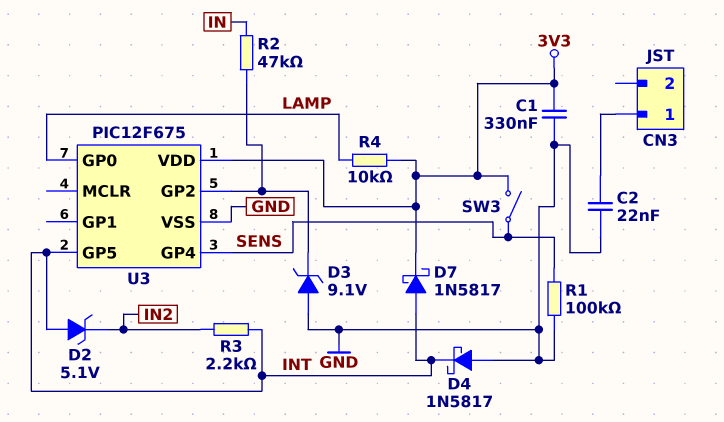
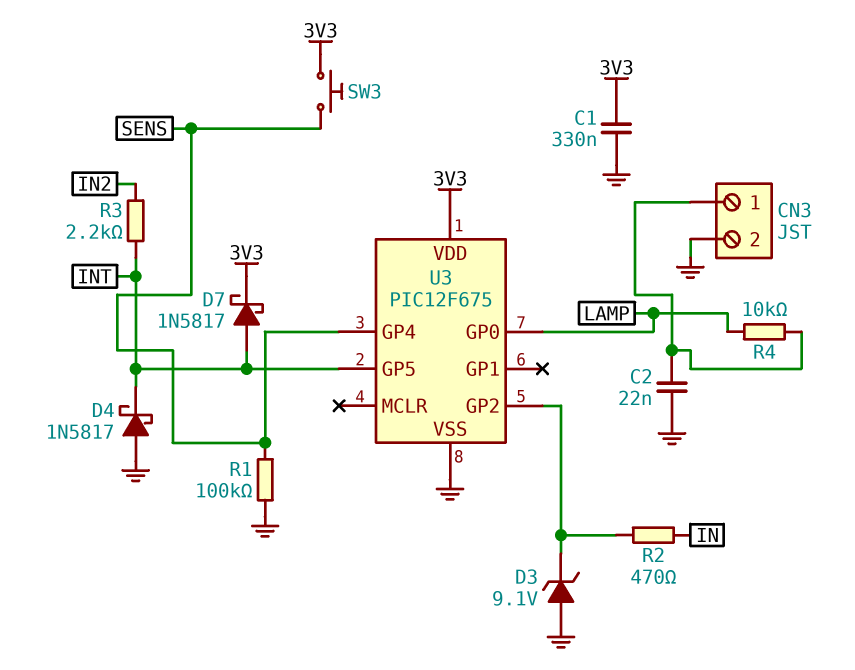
CN3 pin 2: none -> GND
D2: zener 5.1V (A INT, K IN2) -> none
R2: 47k (IN, U3/GP2) -> 470 (IN, U3/GP2)
R4: 10k (3V3, LAMP) -> 10k (CN3/1, LAMP)
SW3: switch (3V3, SENS) -> button (3V3, SENS)

